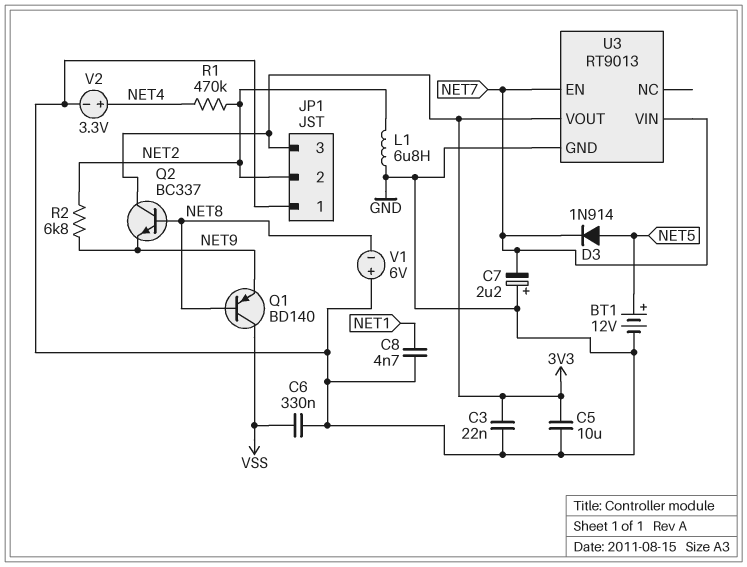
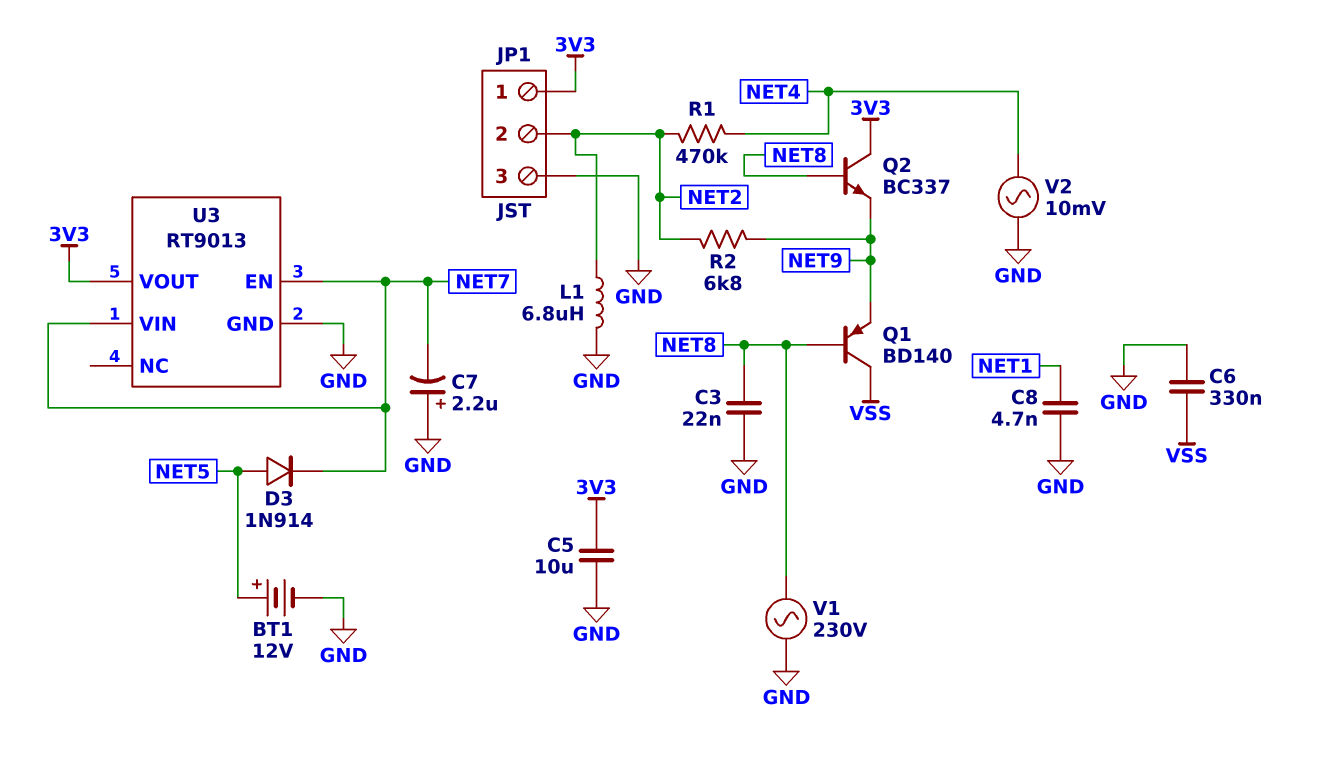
C3: 22nF (3V3, GND) -> 22nF (GND, NET8)
JP1 pin 1: GND -> 3V3
JP1 pin 3: 3V3 -> GND
V1: 6V (plus GND, minus NET8) -> AC 230V (GND, NET8)
V2: 3.3V (plus NET4, minus GND) -> AC 10mV (GND, NET4)

